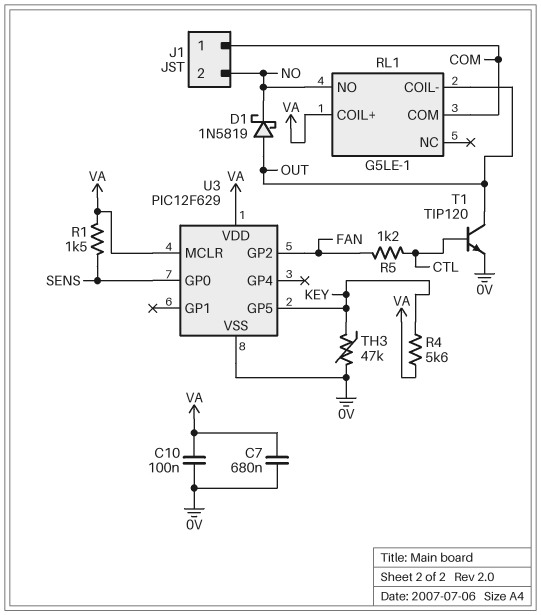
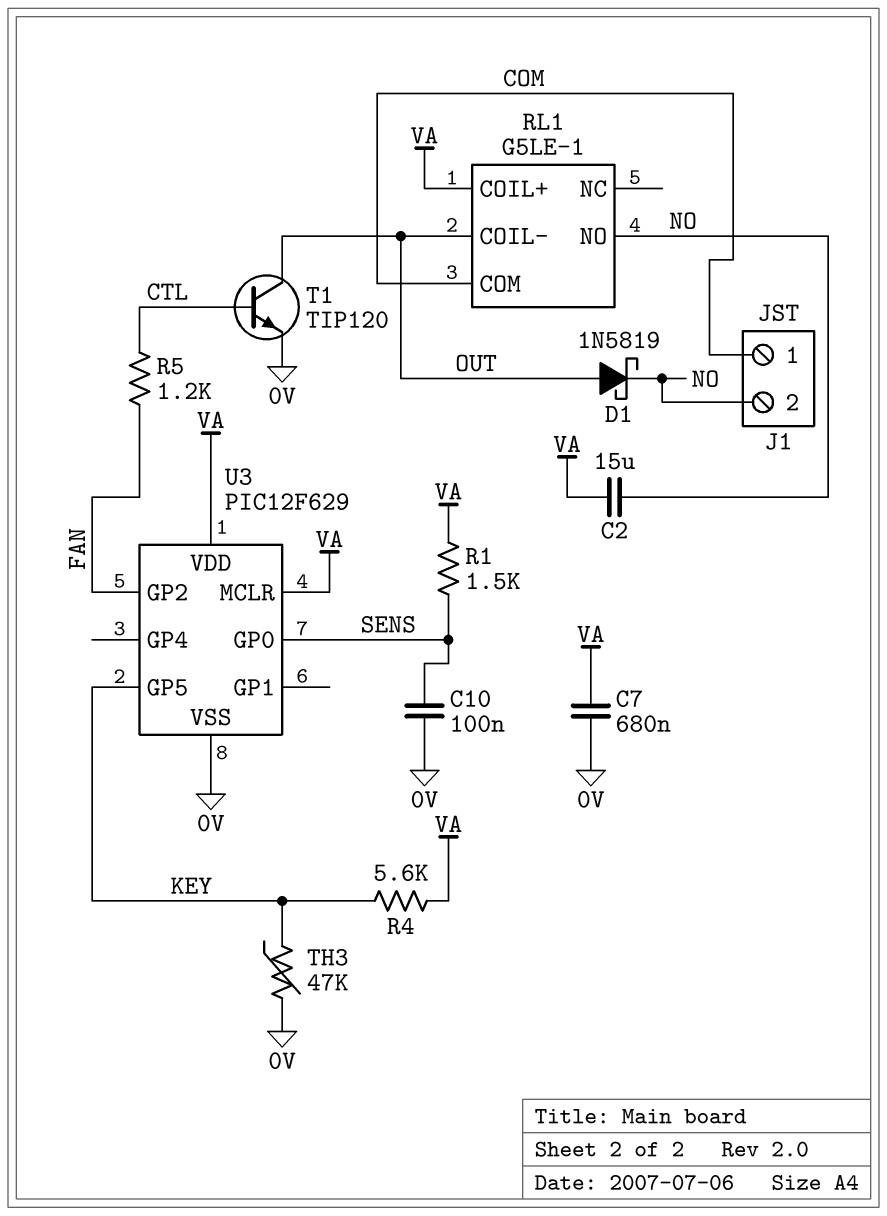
C2: none -> 15uF (NO, VA)
C10: 100nF (0V, VA) -> 100nF (0V, SENS)

